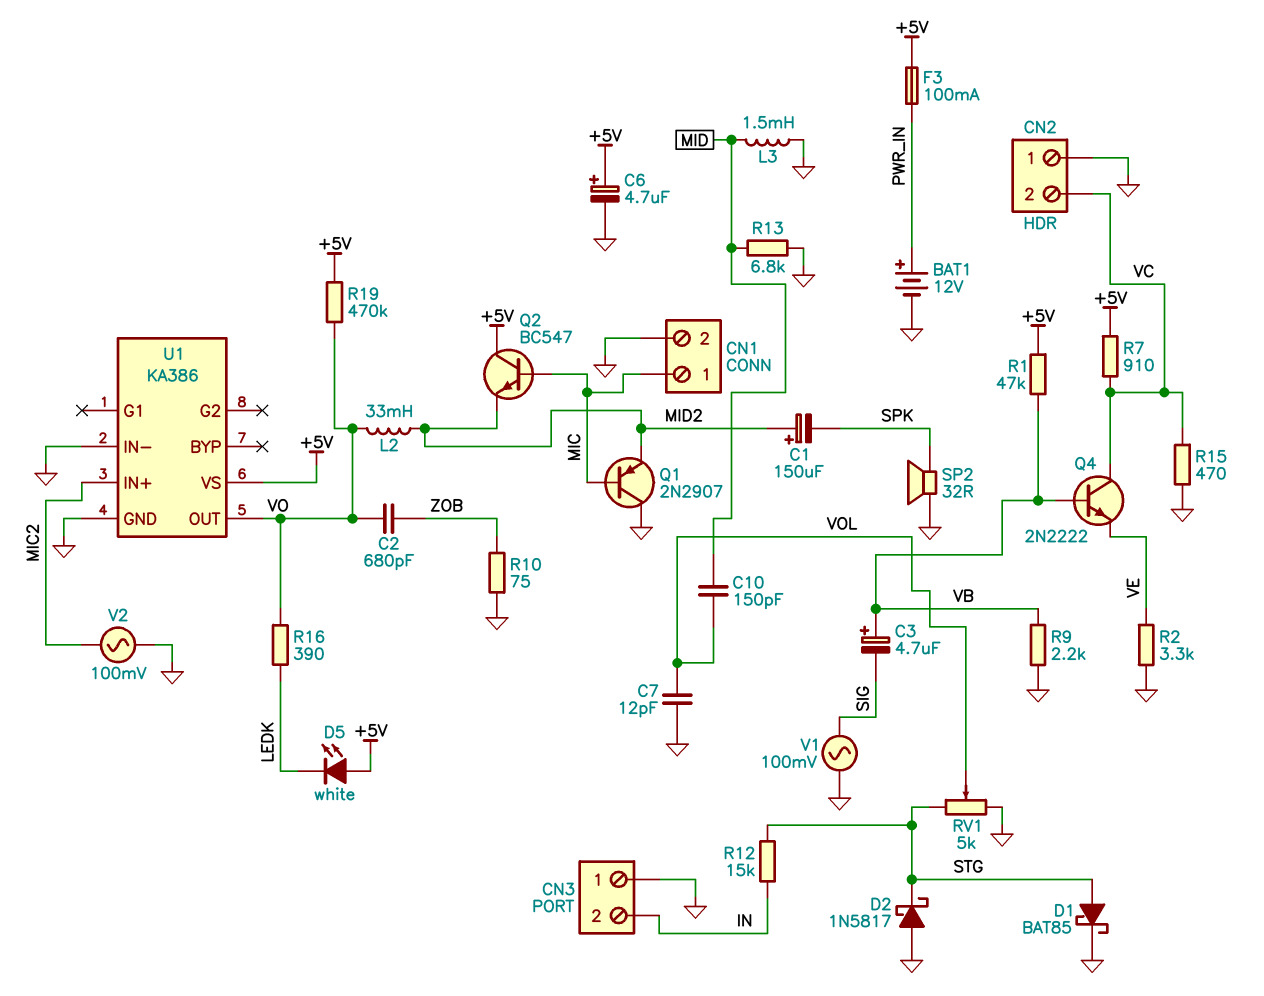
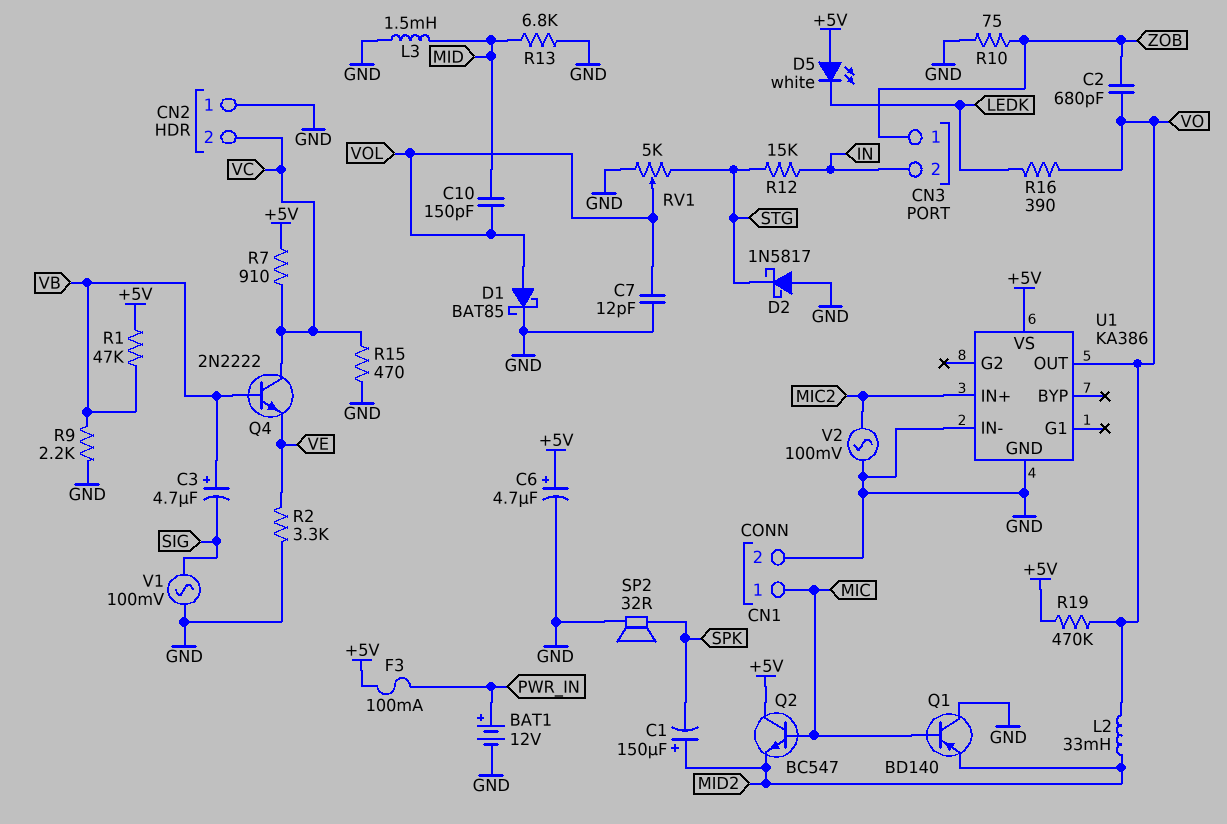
CN3 pin 1: GND -> ZOB
D1: schottky BAT85 (A STG, K GND) -> schottky BAT85 (A VOL, K GND)
Q1: PNP 2N2907 (B MIC, C GND, E MID2) -> PNP BD140 (B MIC, C GND, E MID2)

